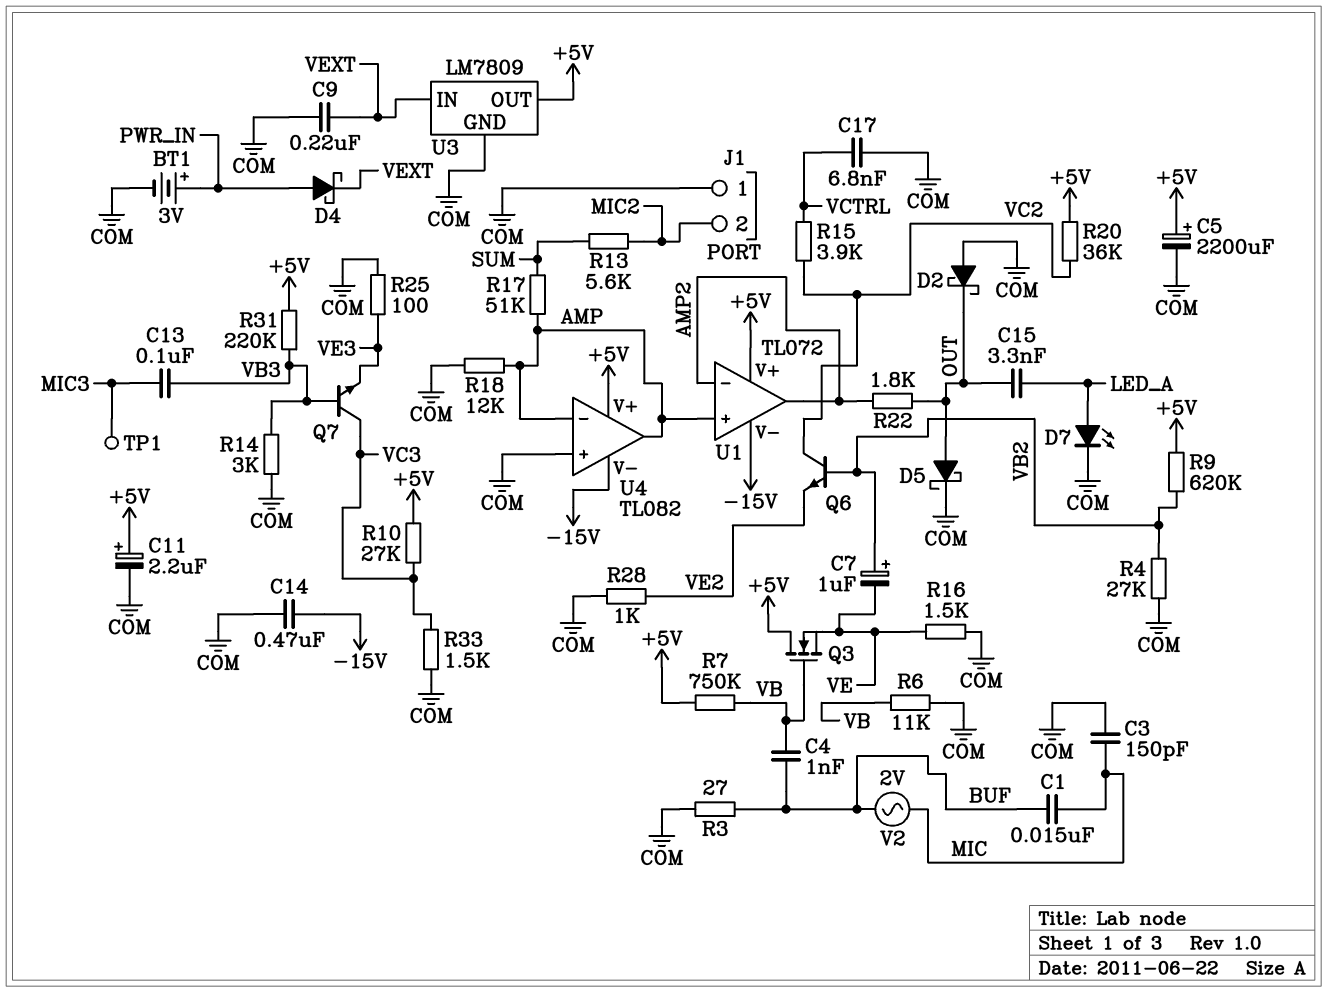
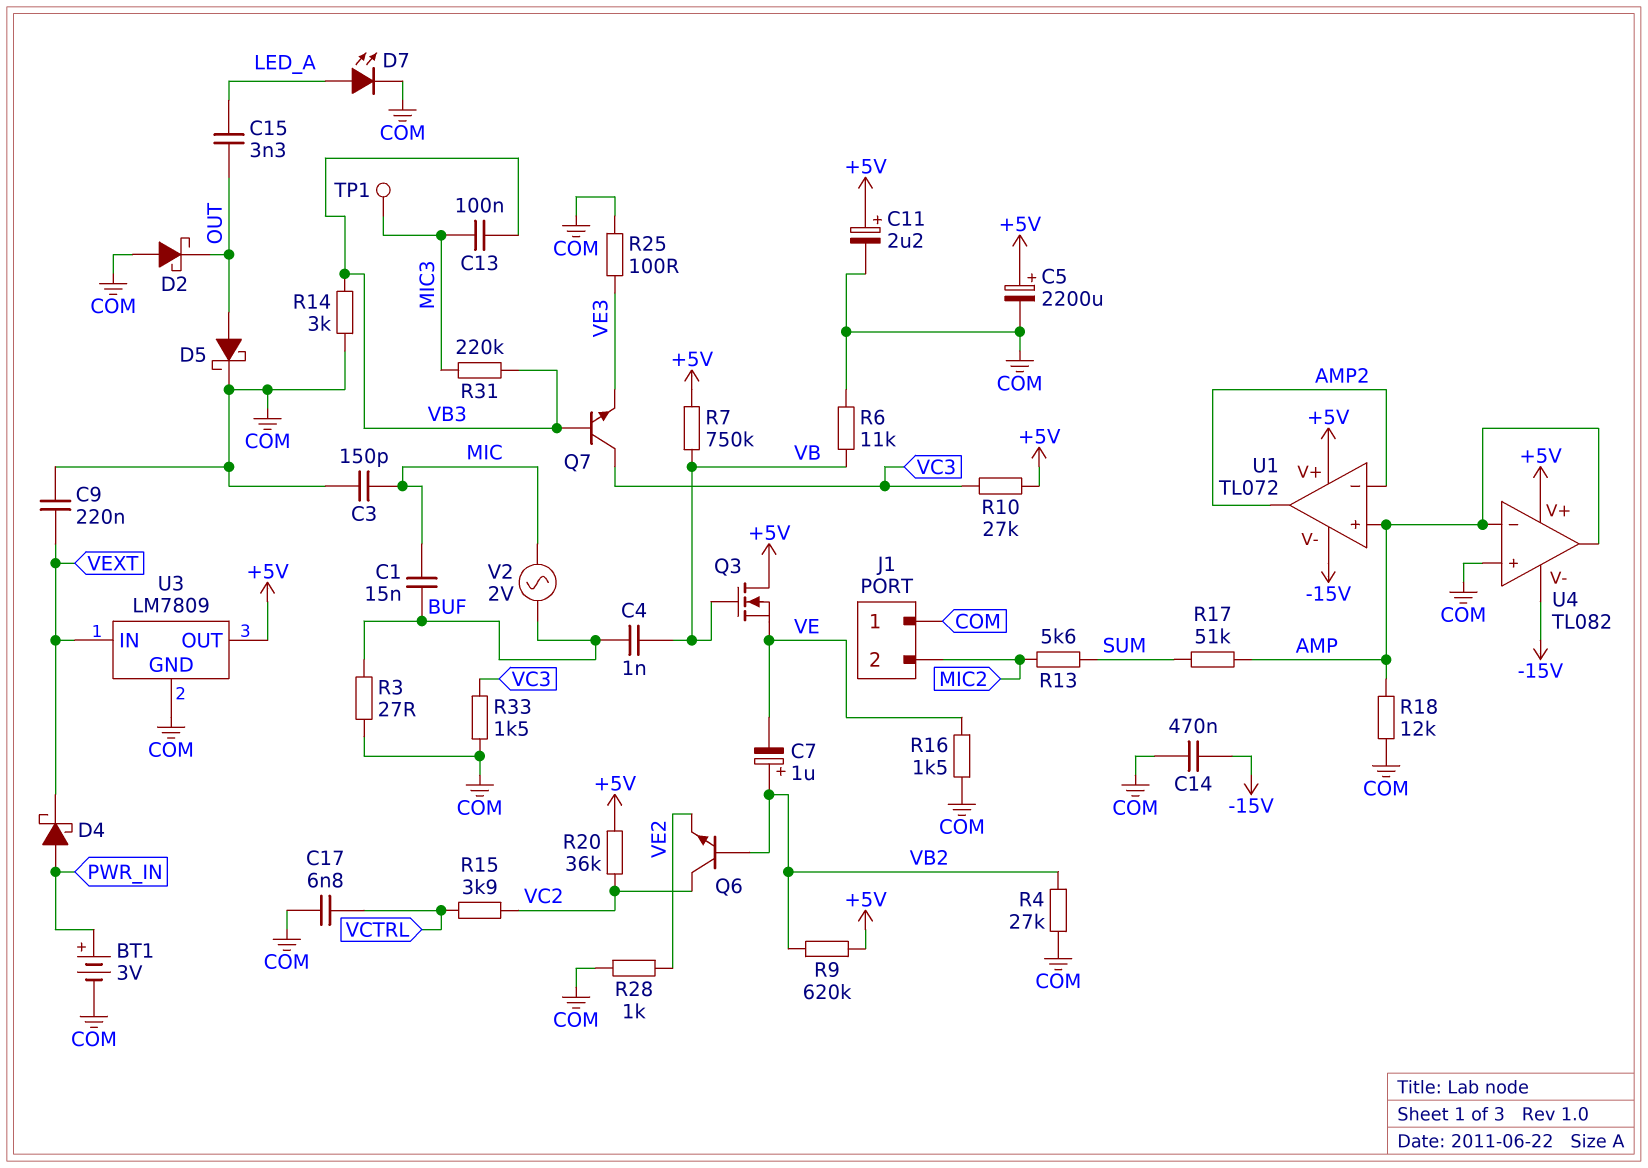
R22: 1.8k (AMP2, OUT) -> none
R31: 220k (+5V, VB3) -> 220k (MIC3, VB3)

